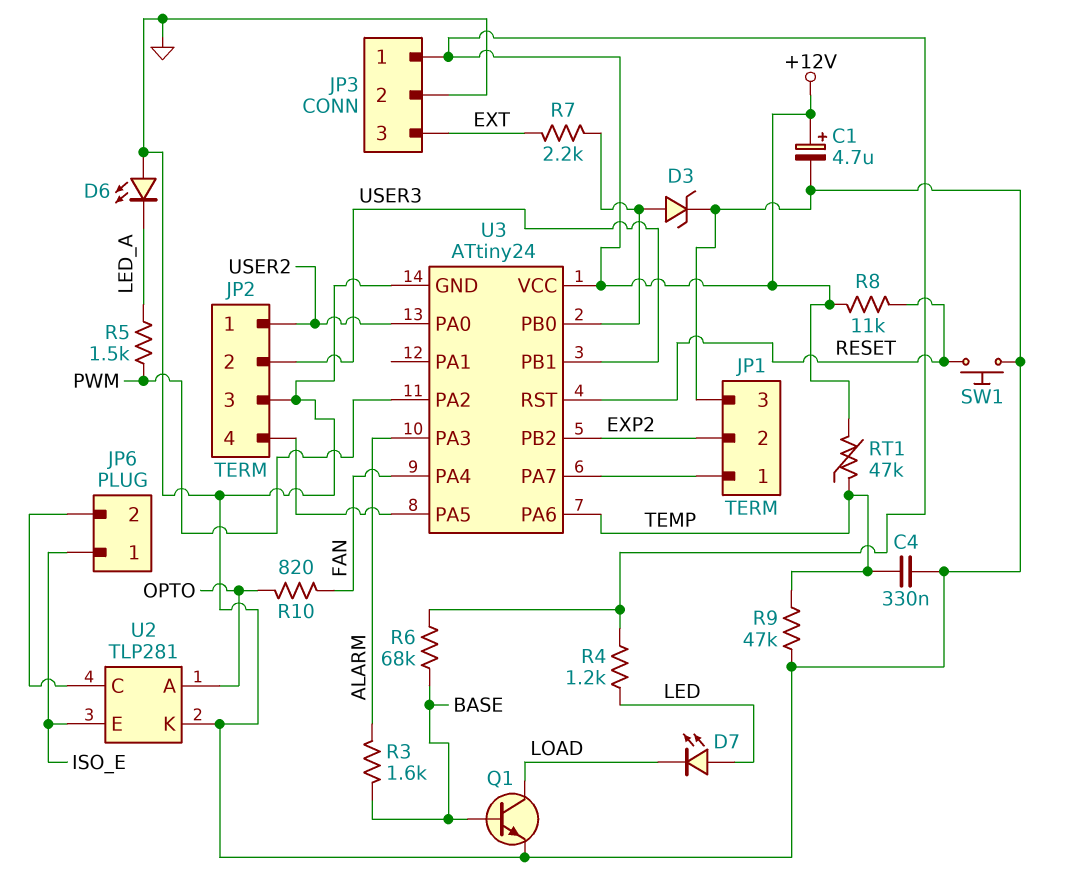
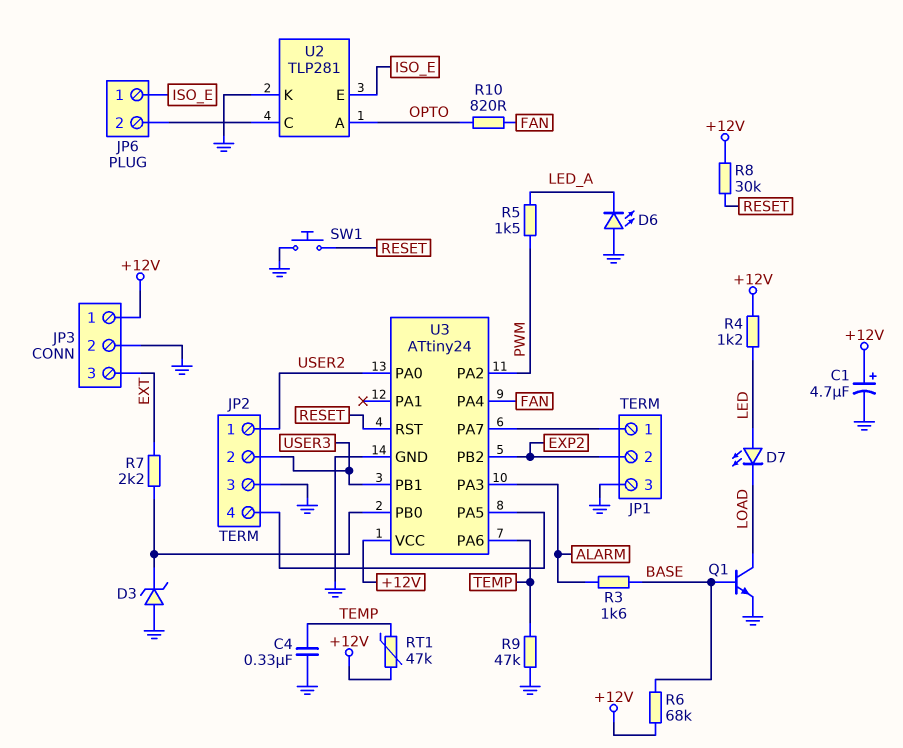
D3: zener (A U3/PB0, K GND) -> zener (A GND, K U3/PB0)
R8: 11k (+12V, RESET) -> 30k (+12V, RESET)

